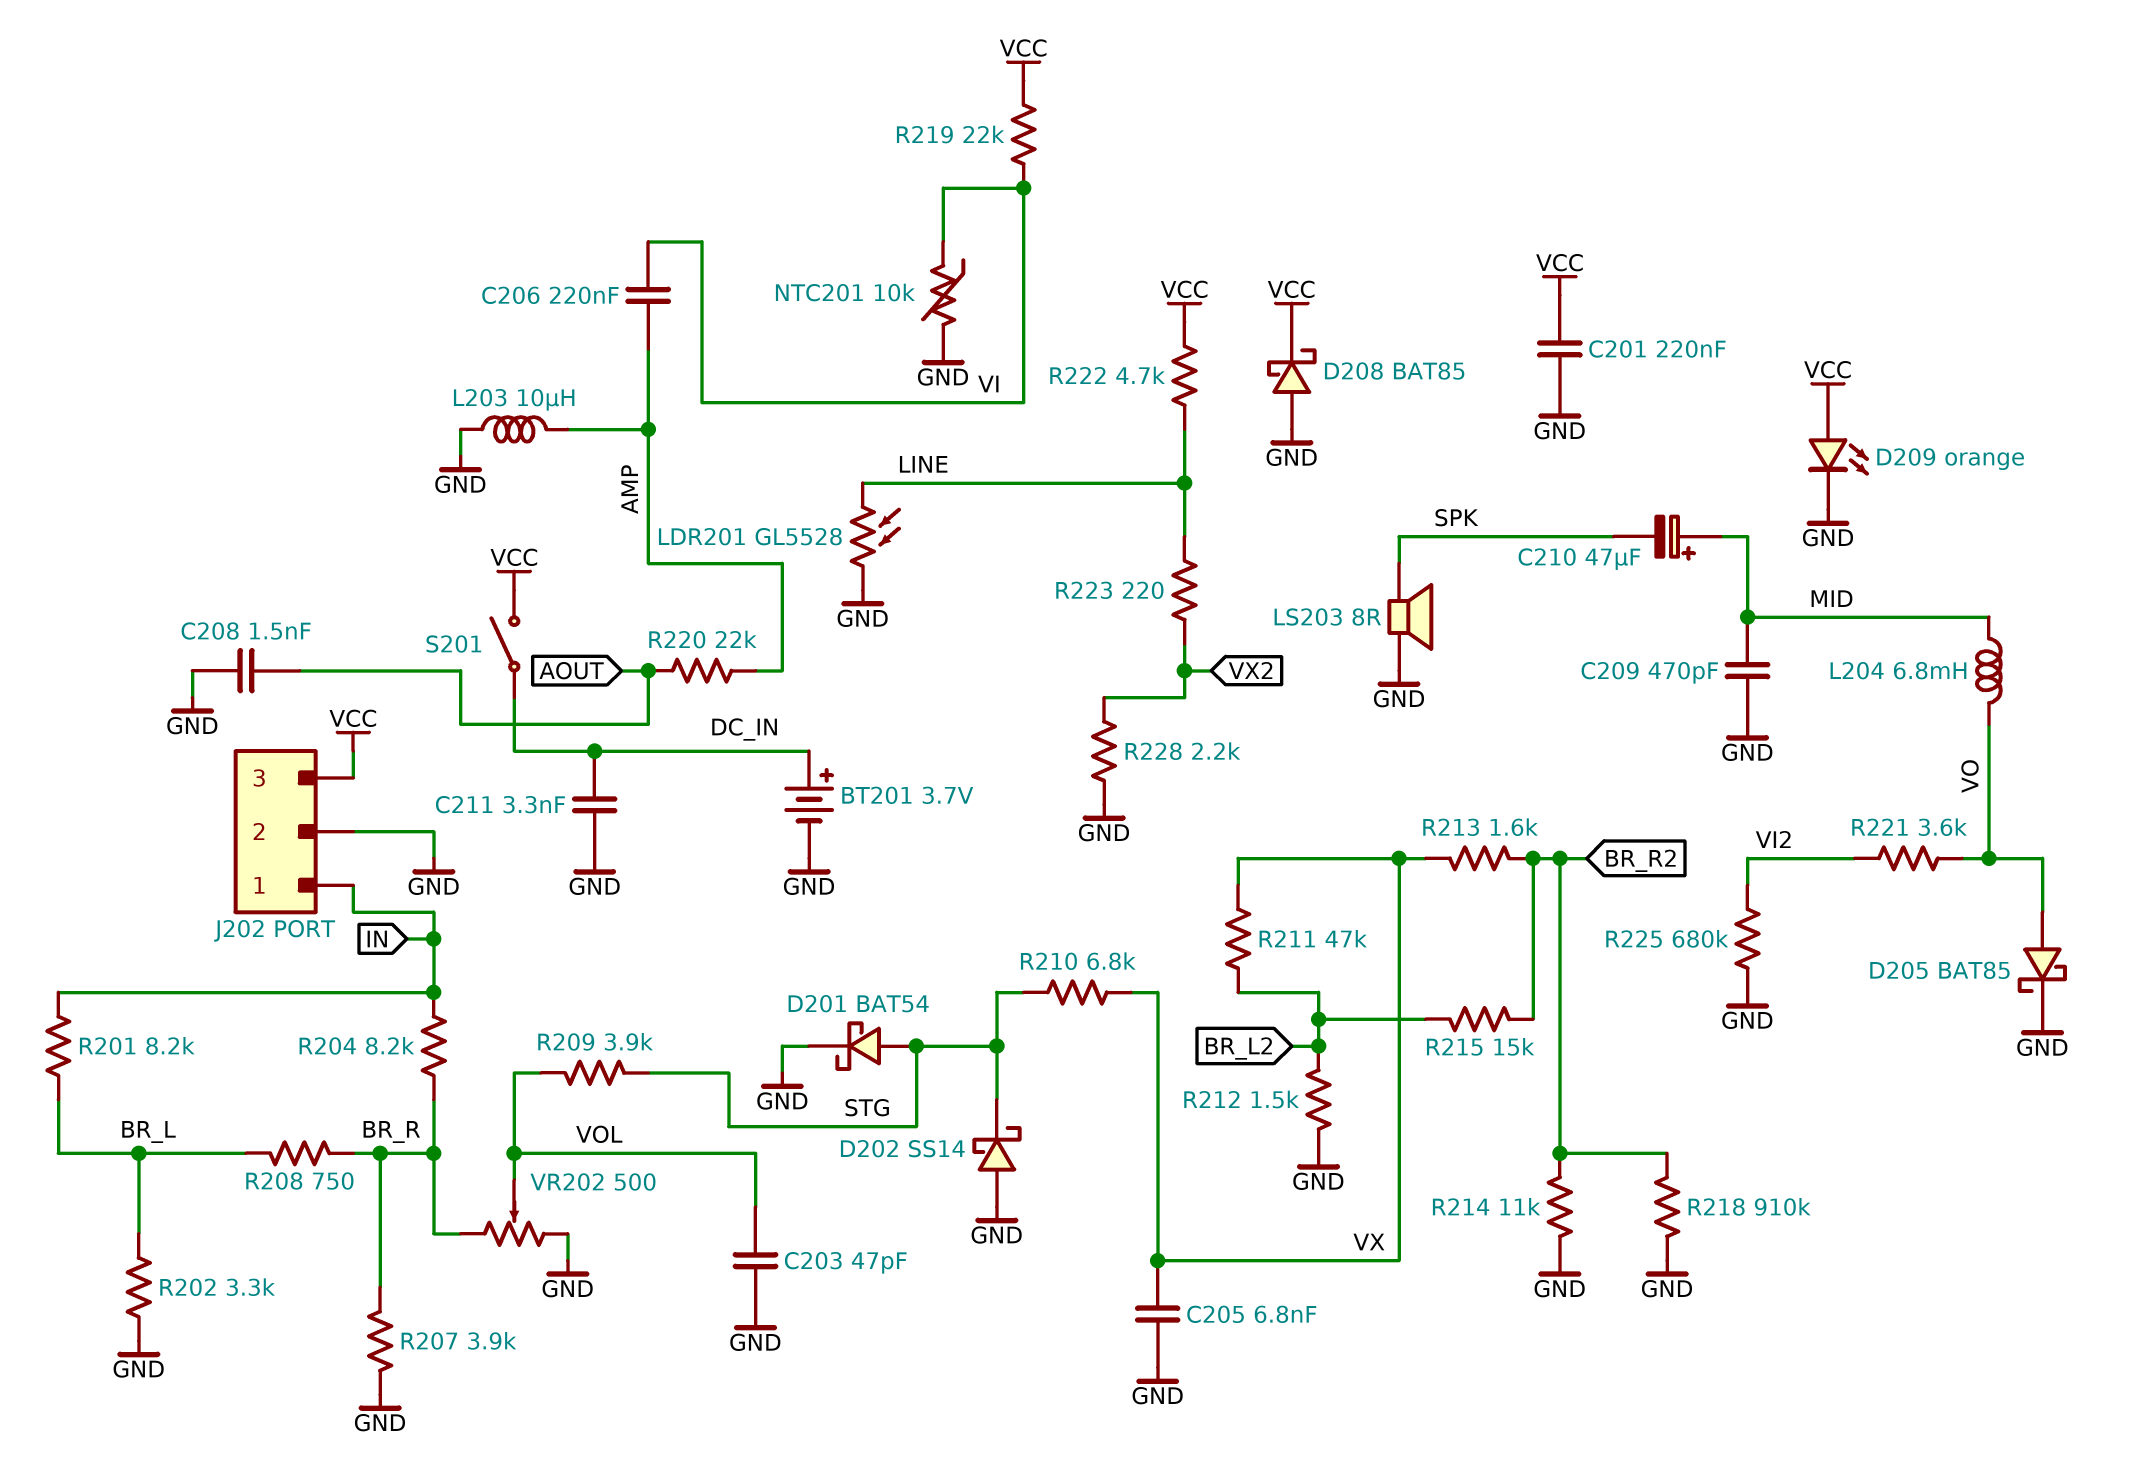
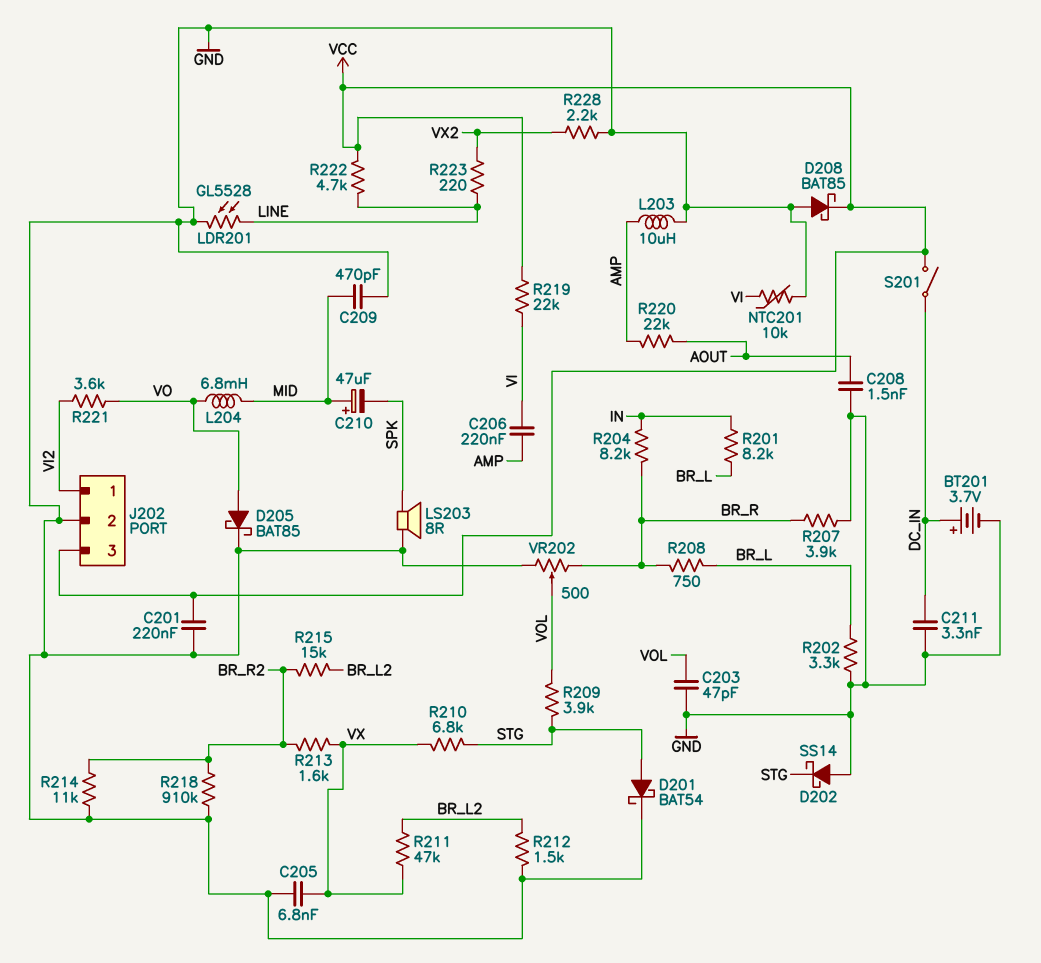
D209: LED orange (A VCC, K GND) -> none
J202 pin 1: IN -> VI2
R225: 680k (GND, VI2) -> none

